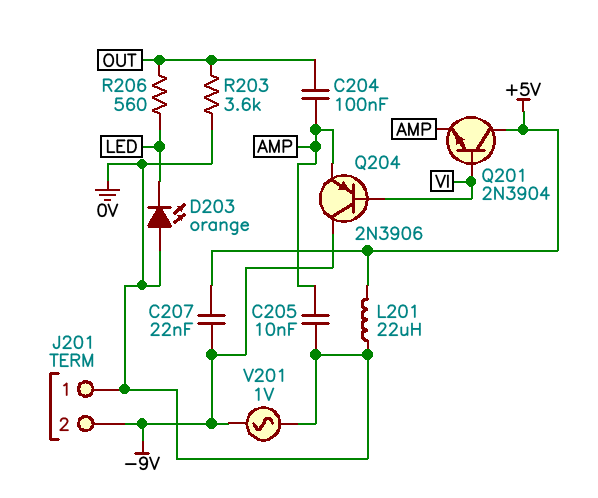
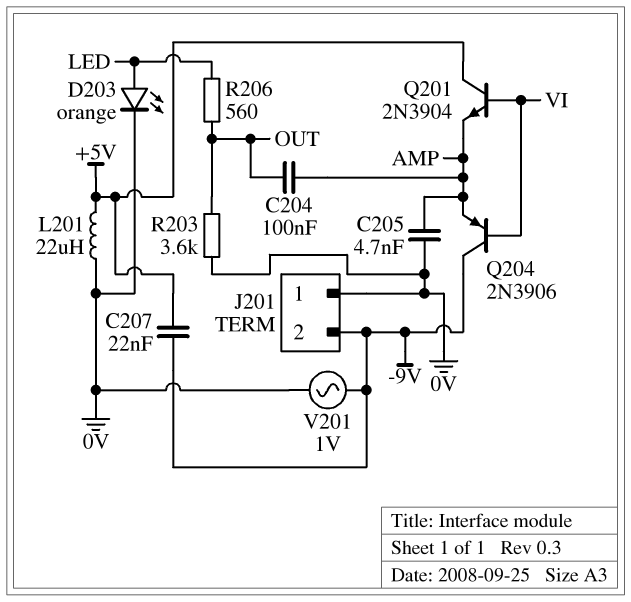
C205: 10nF (0V, AMP) -> 4.7nF (0V, AMP)
D203: LED orange (A 0V, K LED) -> LED orange (A LED, K 0V)

